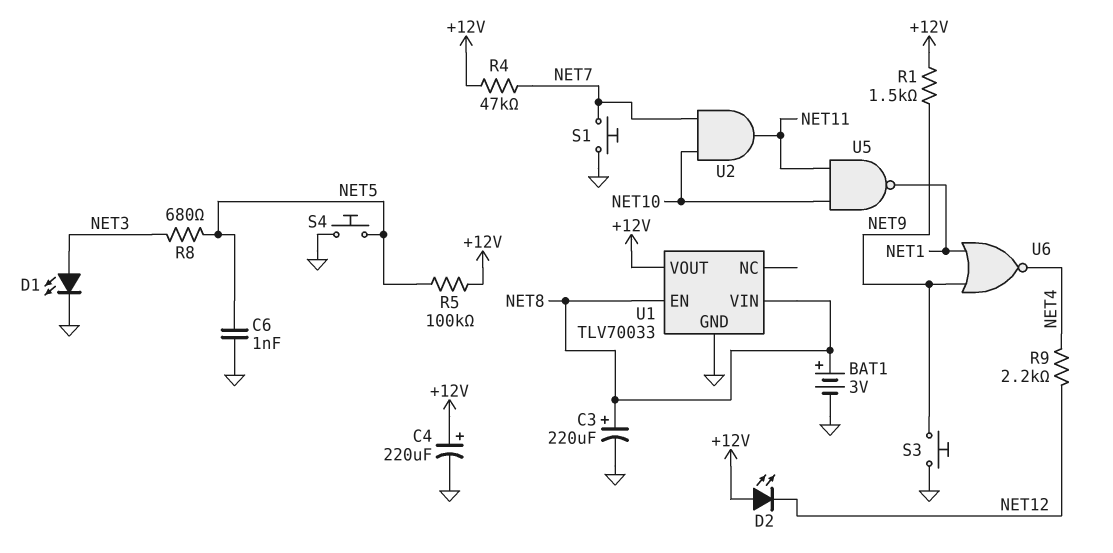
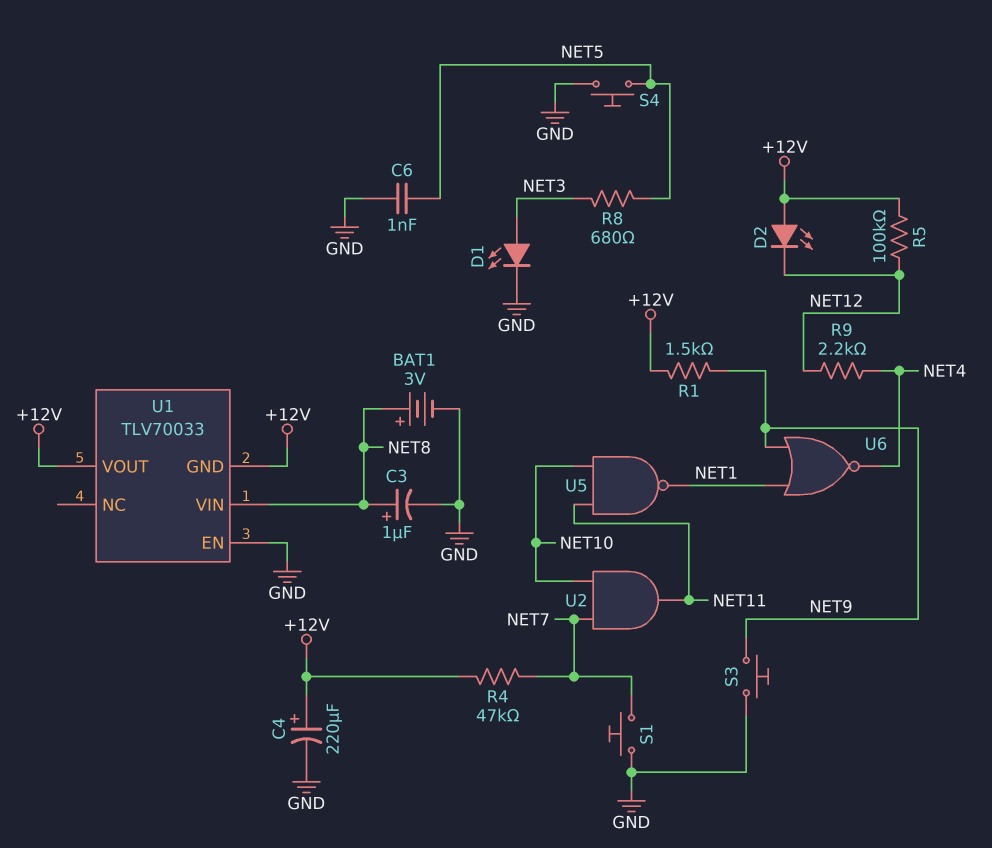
C3: 220uF (plus NET8, minus GND) -> 1uF (plus NET8, minus GND)
R5: 100k (+12V, NET5) -> 100k (+12V, NET12)
U1 pin EN: NET8 -> GND
U1 pin GND: GND -> +12V

